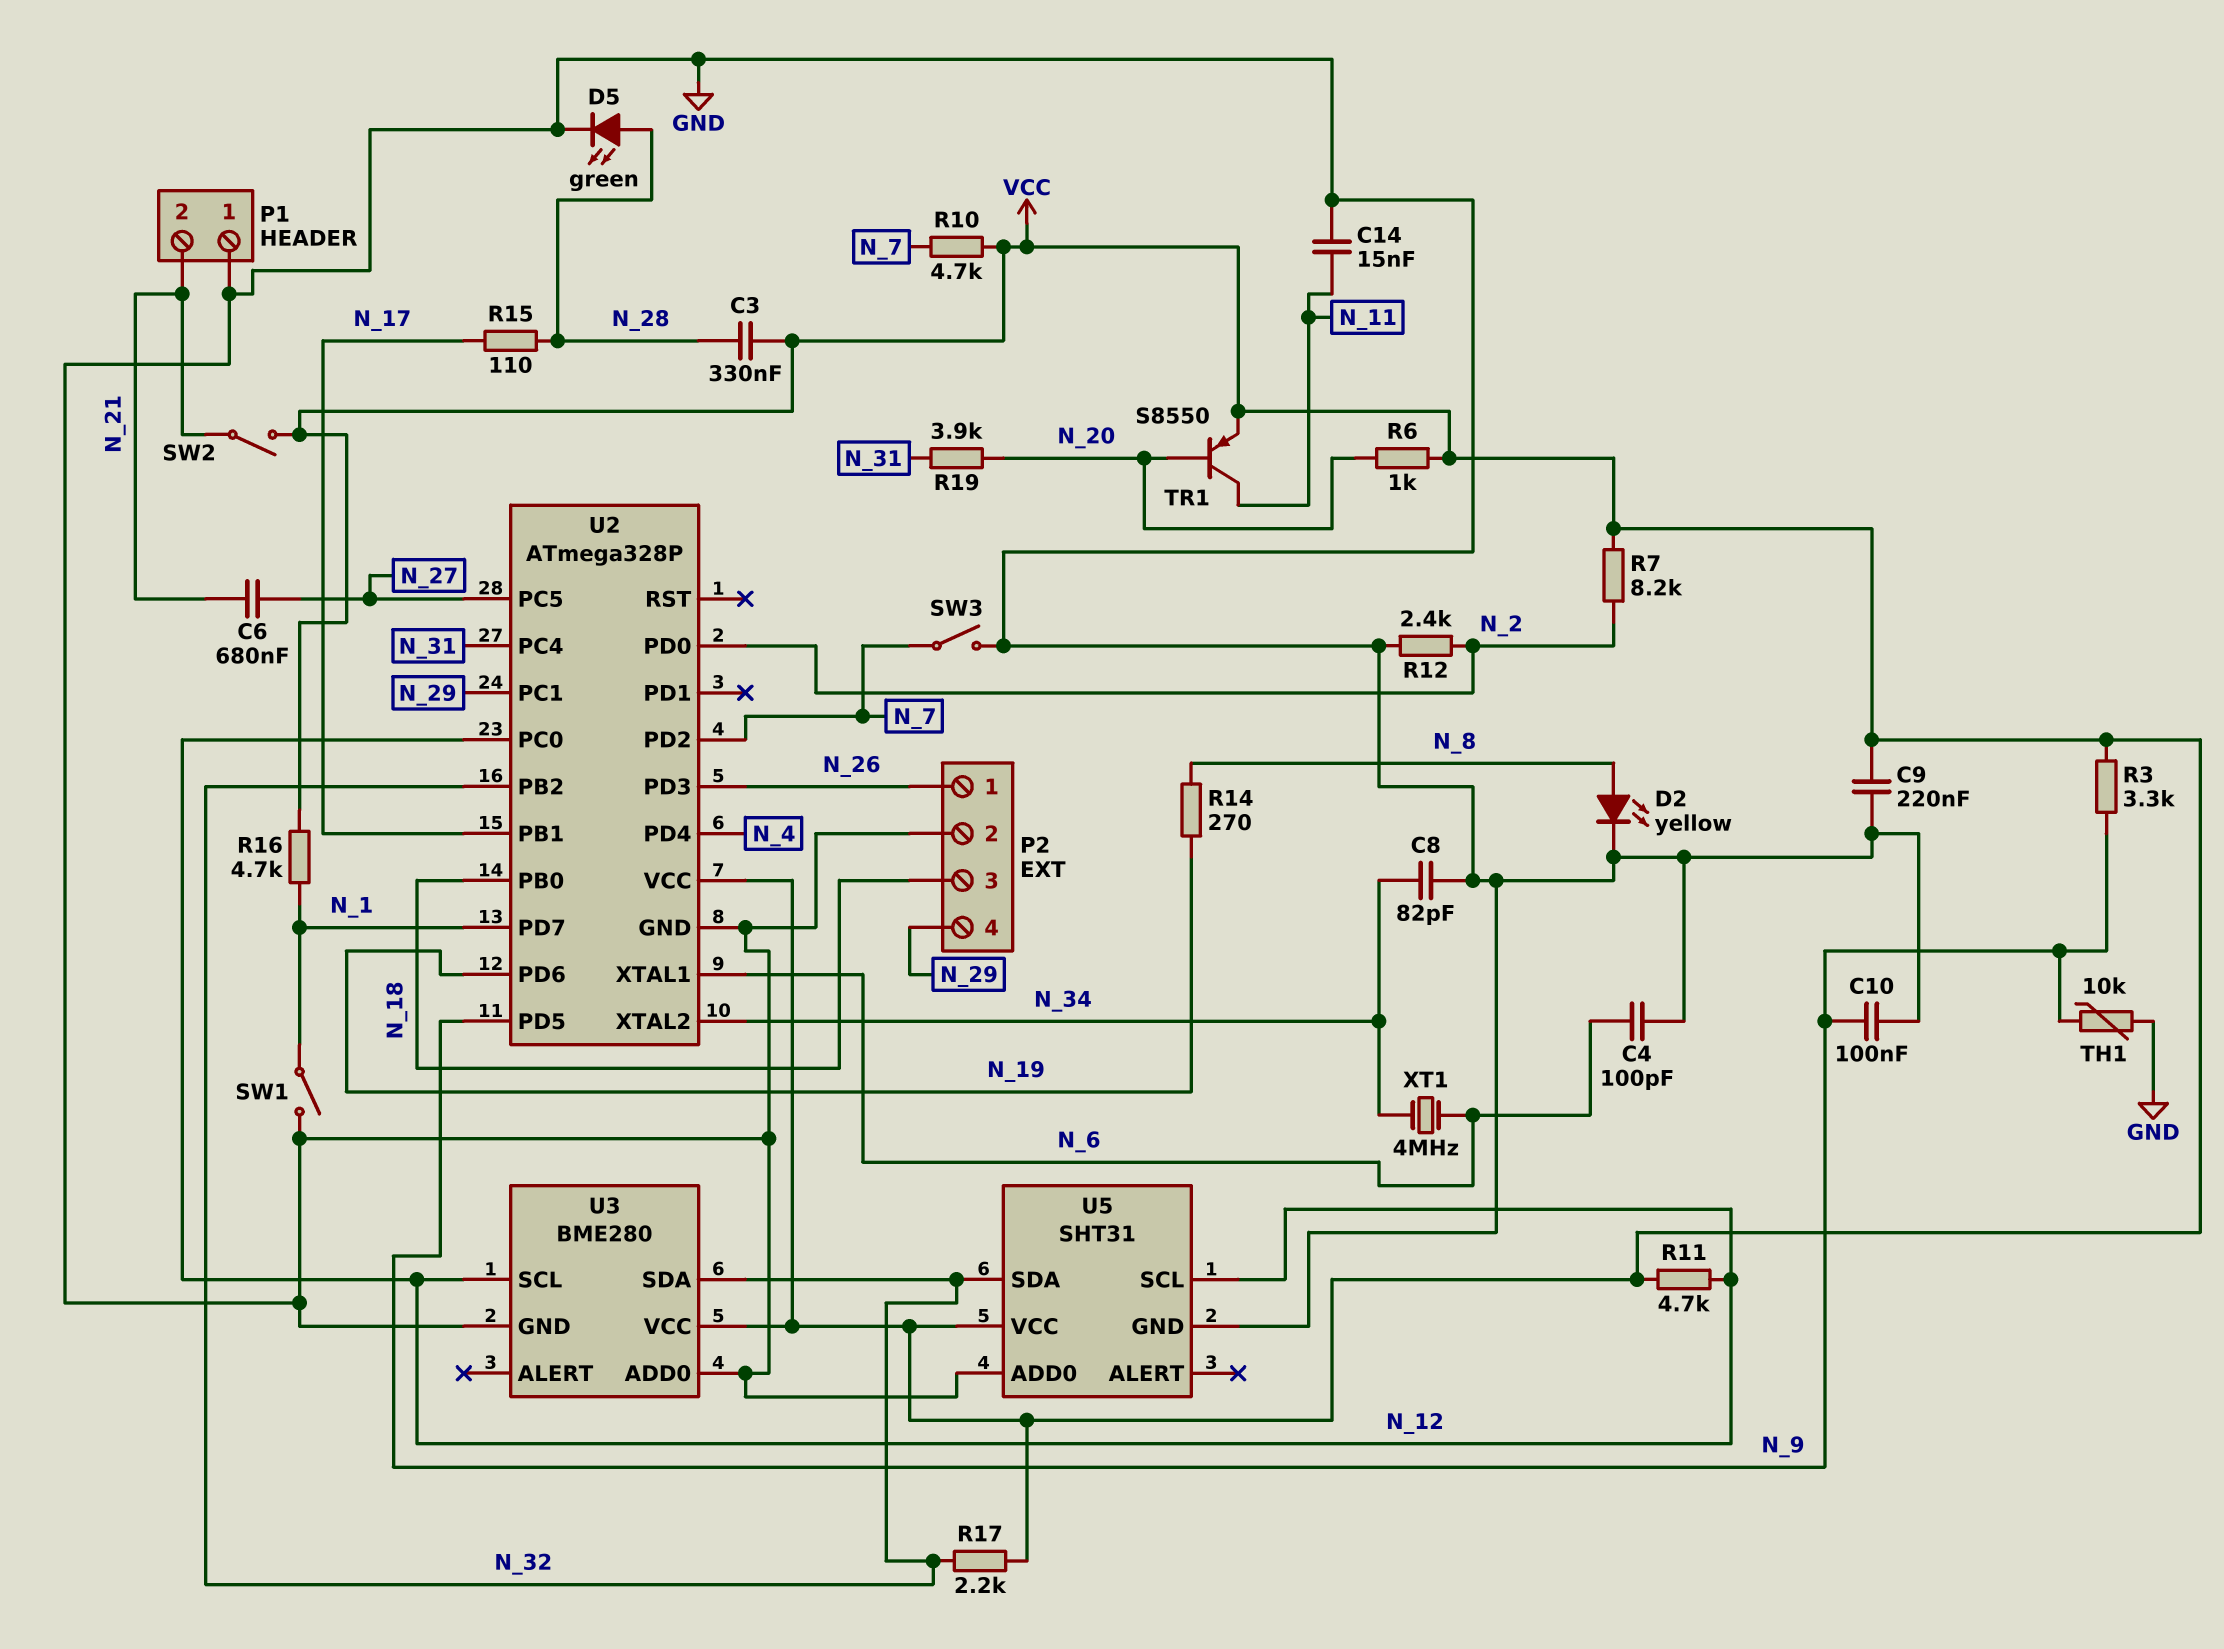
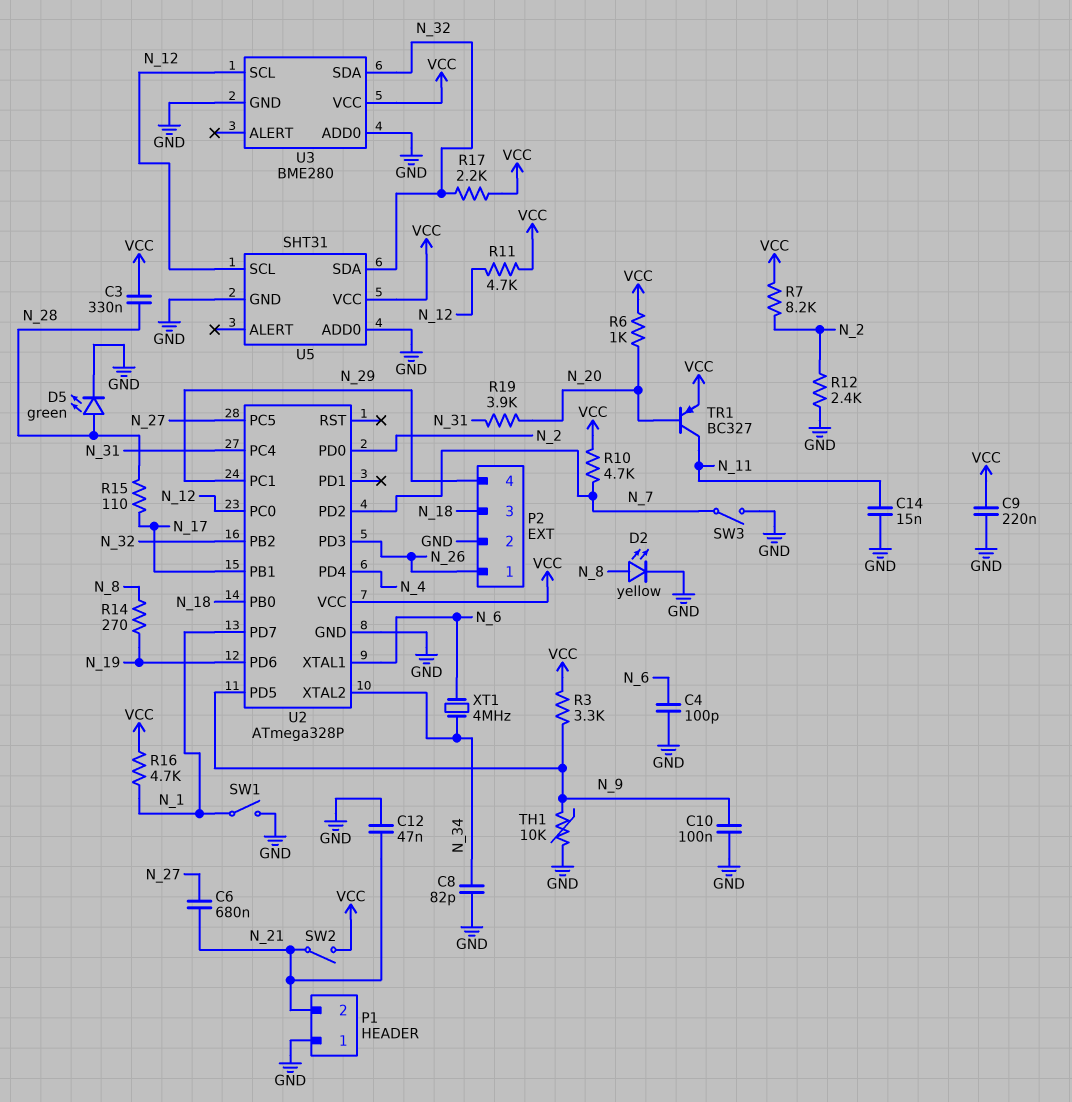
C12: none -> 47nF (GND, N_21)
TR1: PNP S8550 (B N_20, C N_11, E VCC) -> PNP BC327 (B N_20, C N_11, E VCC)

